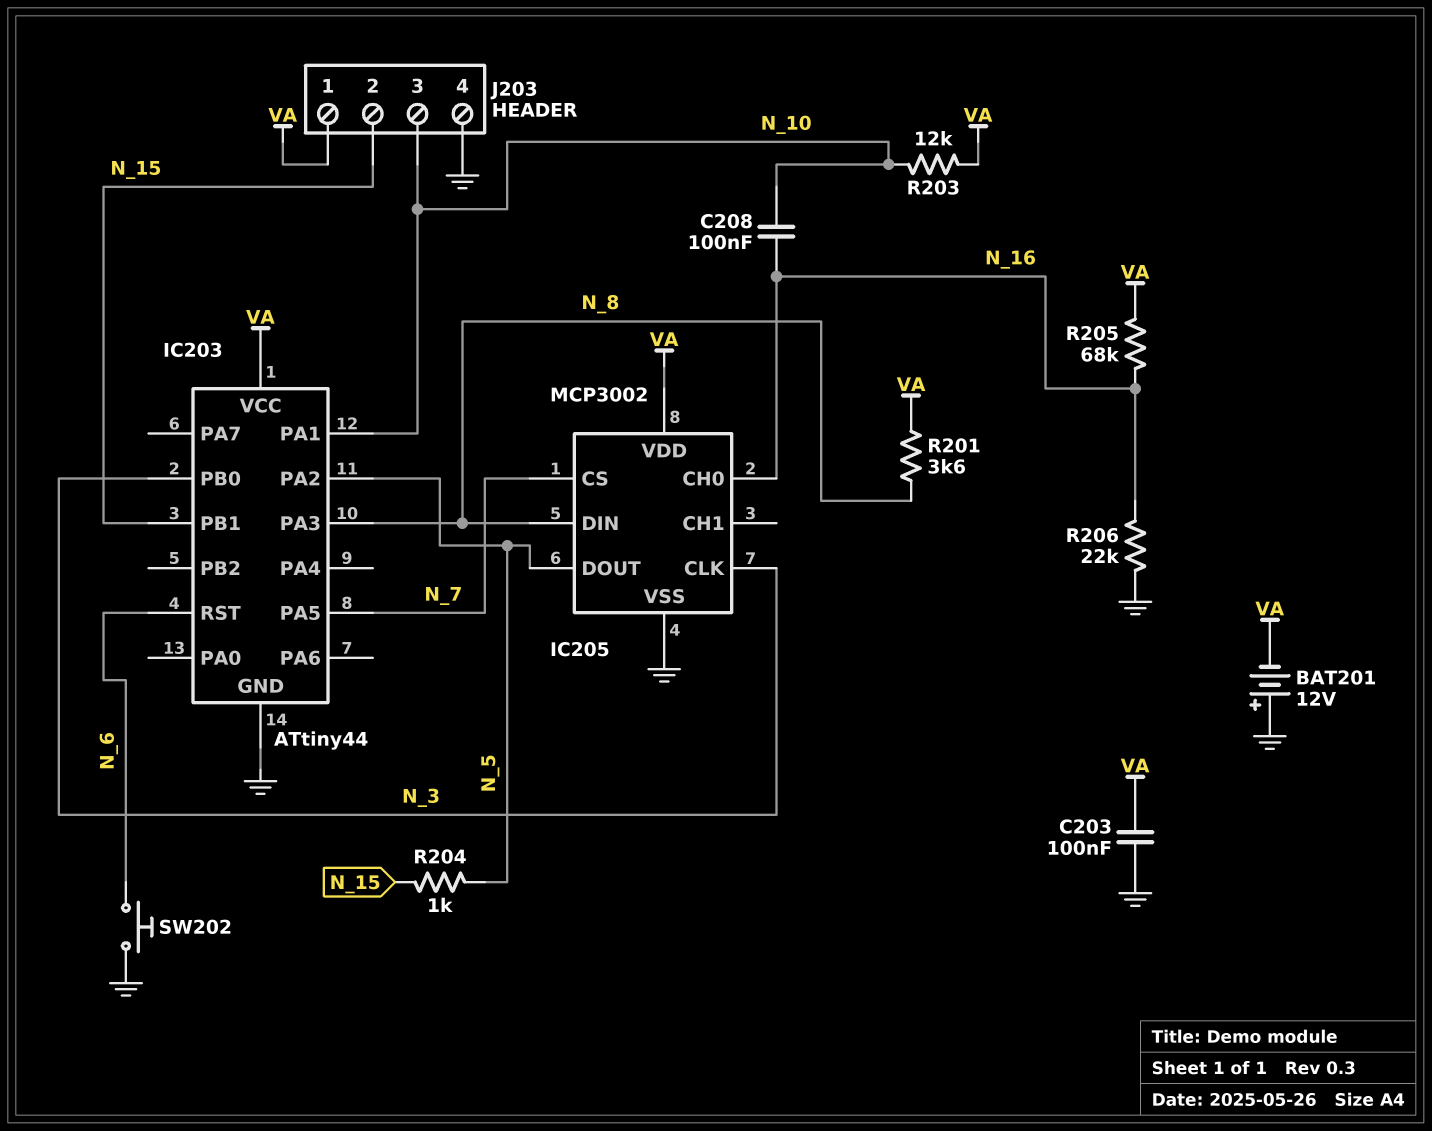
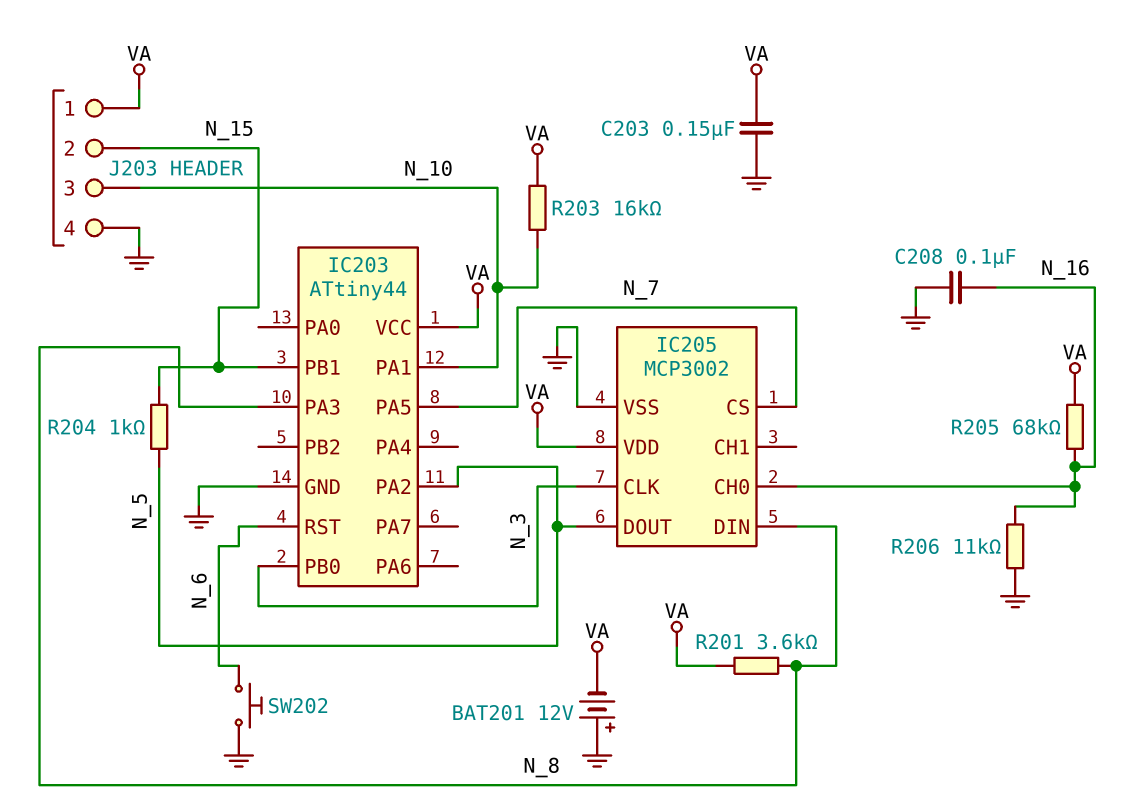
C203: 100nF (GND, VA) -> 150nF (GND, VA)
C208: 100nF (N_10, N_16) -> 100nF (GND, N_16)
R203: 12k (N_10, VA) -> 16k (N_10, VA)
R206: 22k (GND, N_16) -> 11k (GND, N_16)

